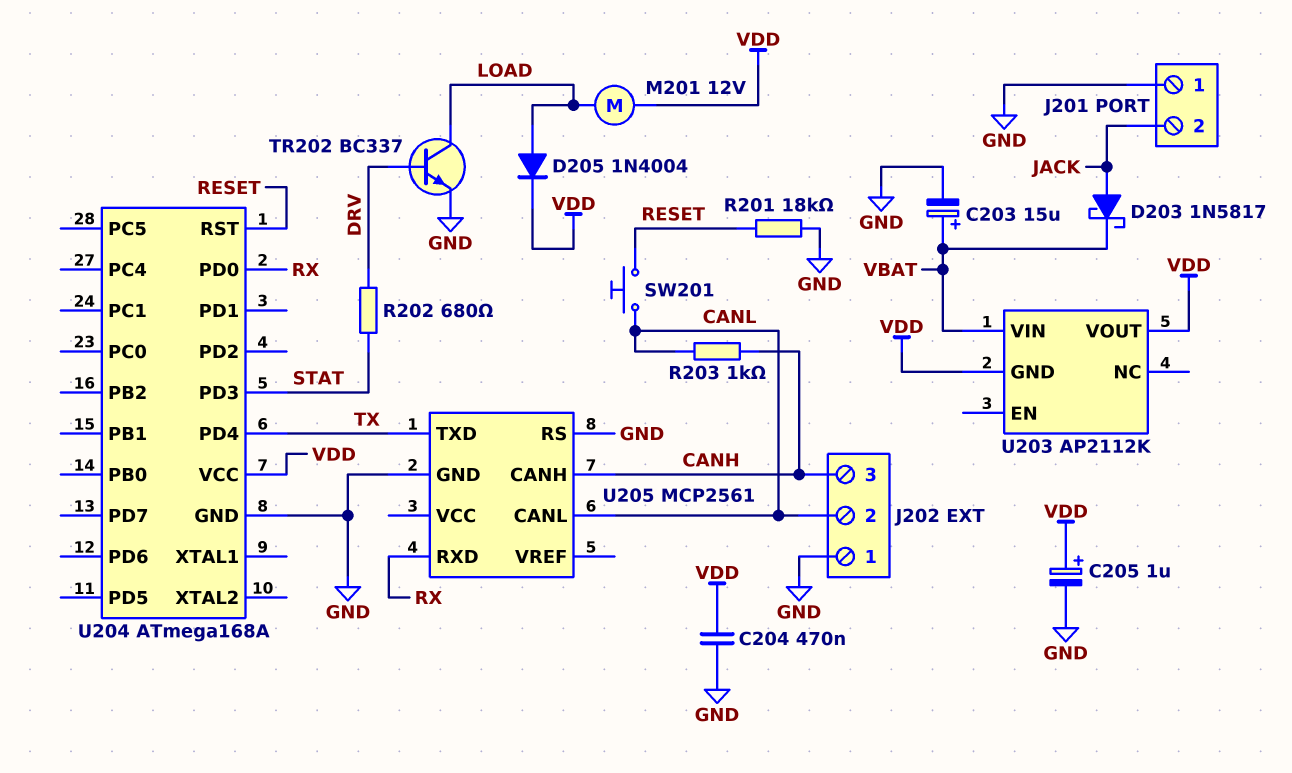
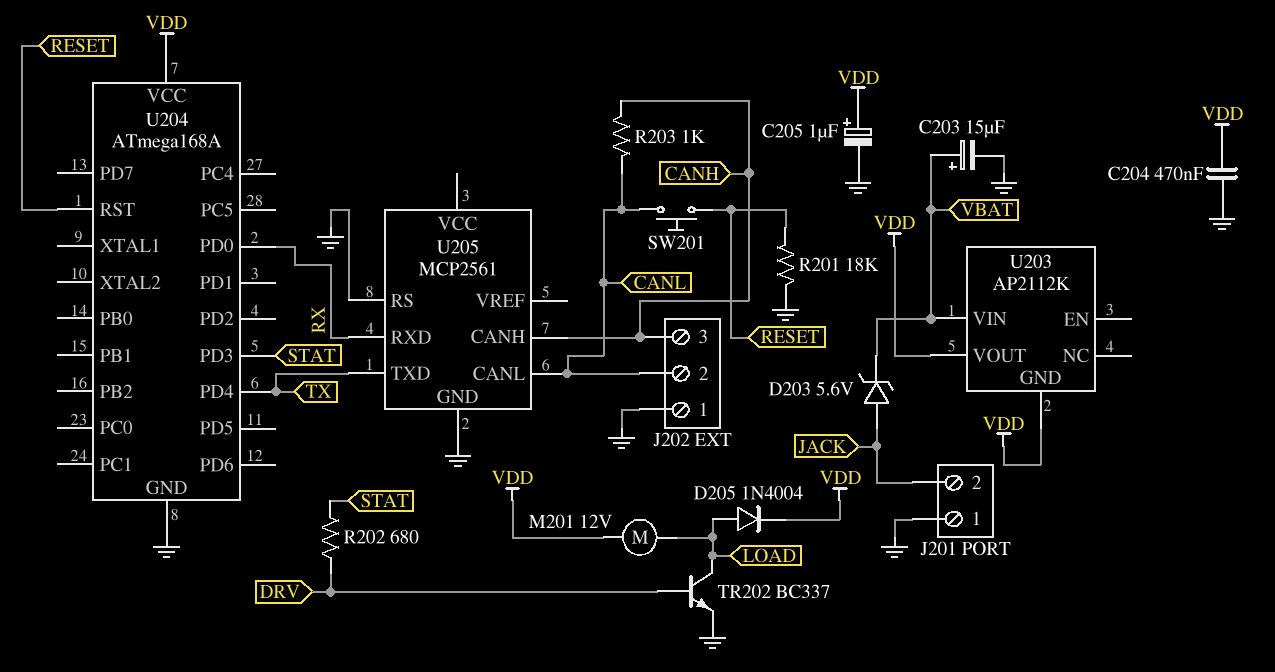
D203: schottky 1N5817 (A JACK, K VBAT) -> zener 5.6V (A JACK, K VBAT)

